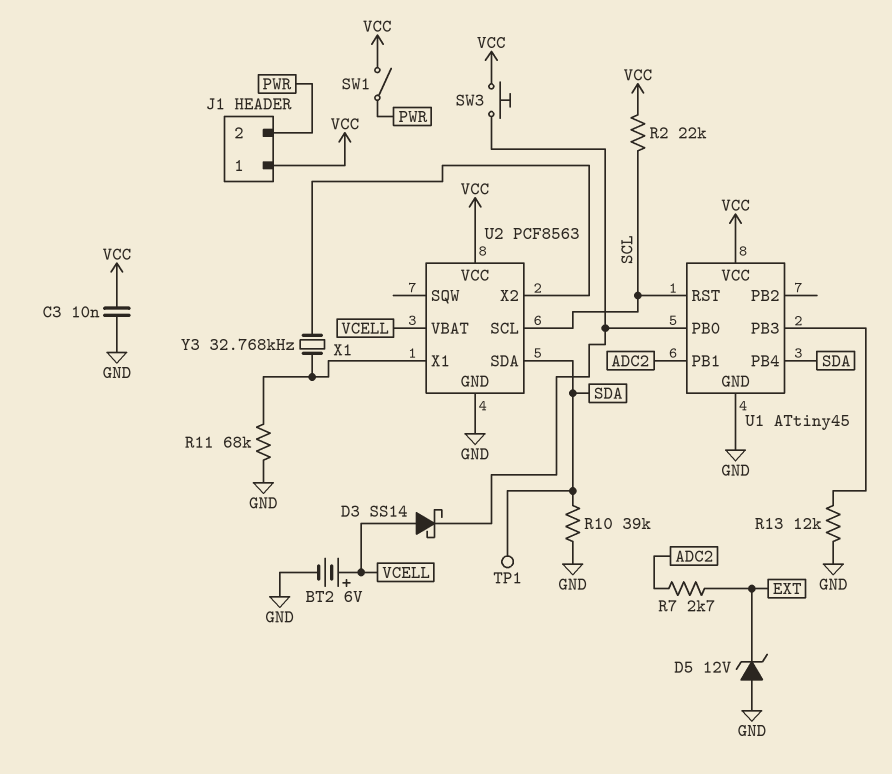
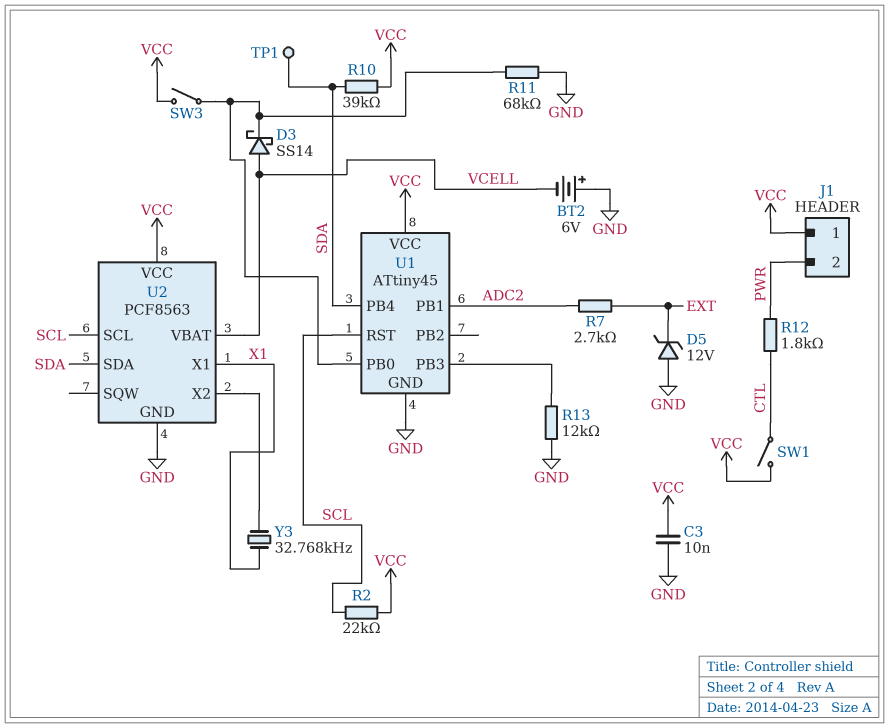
BT2: 6V (plus VCELL, minus GND) -> 6V (plus GND, minus VCELL)
R10: 39k (GND, SDA) -> 39k (SDA, VCC)
R11: 68k (GND, X1) -> 68k (GND, U1/PB0)
R12: none -> 1.8k (CTL, PWR)
SW1: switch (PWR, VCC) -> switch (CTL, VCC)
SW3: button (U1/PB0, VCC) -> switch (U1/PB0, VCC)

